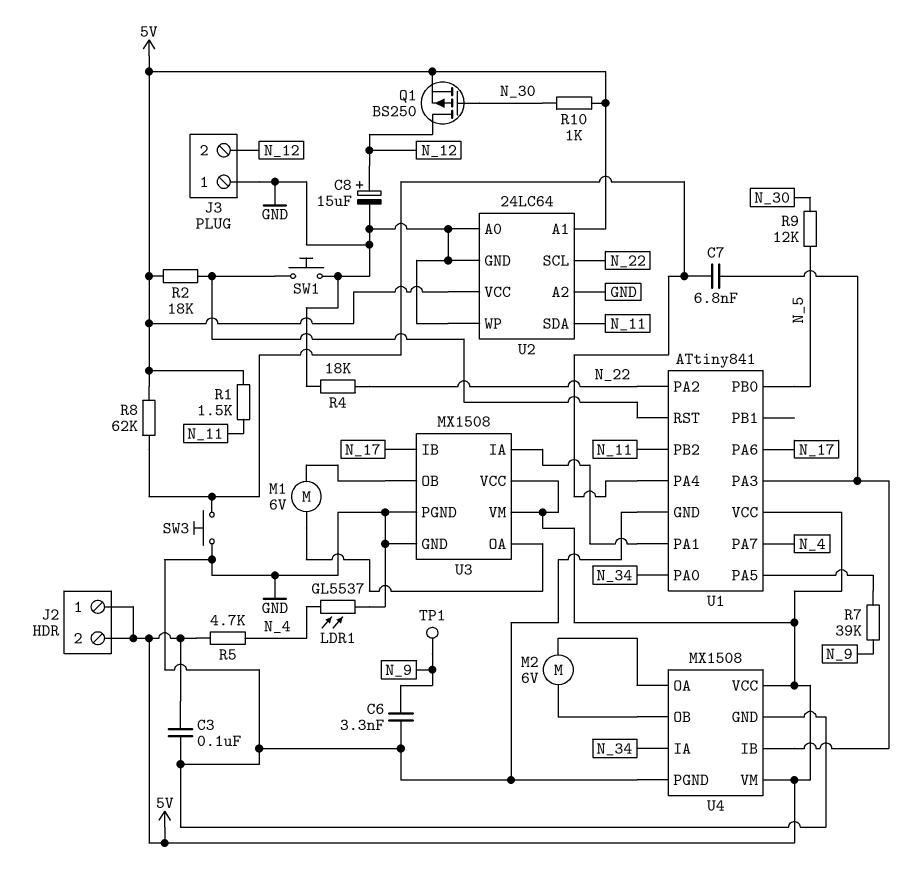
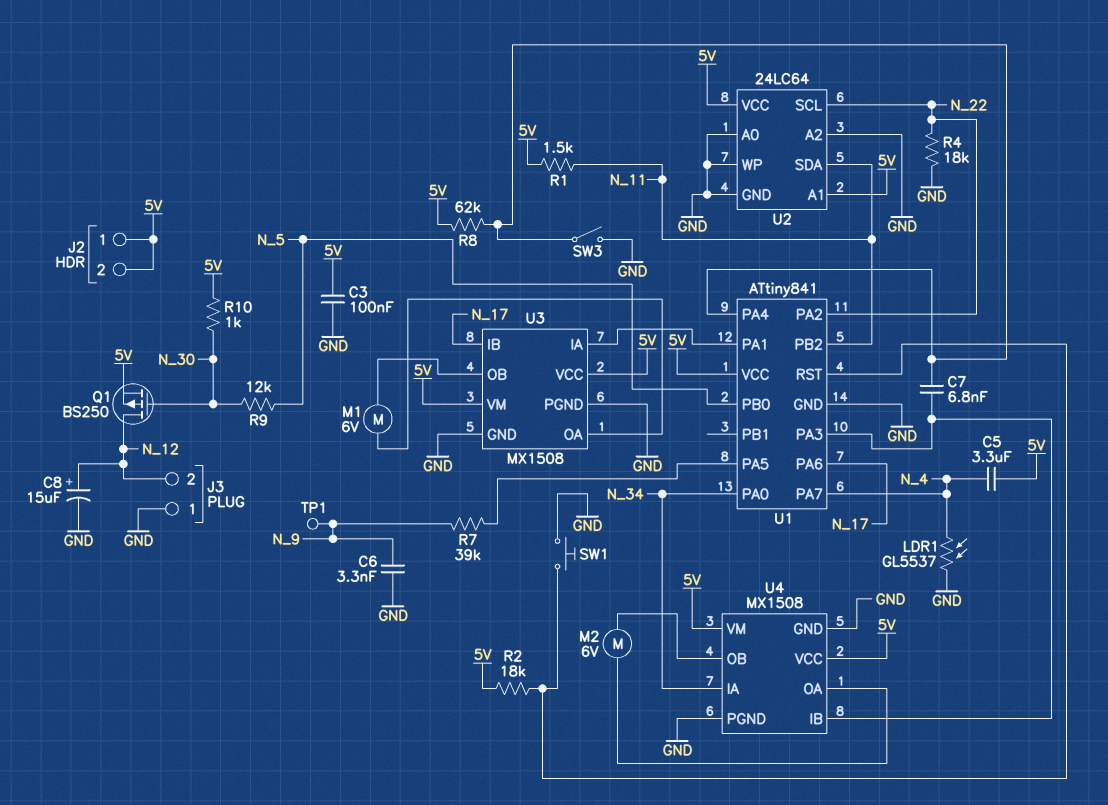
C5: none -> 3.3uF (5V, N_4)
R5: 4.7k (5V, N_4) -> none
SW3: button (GND, U1/PA4) -> switch (GND, U1/PA4)

